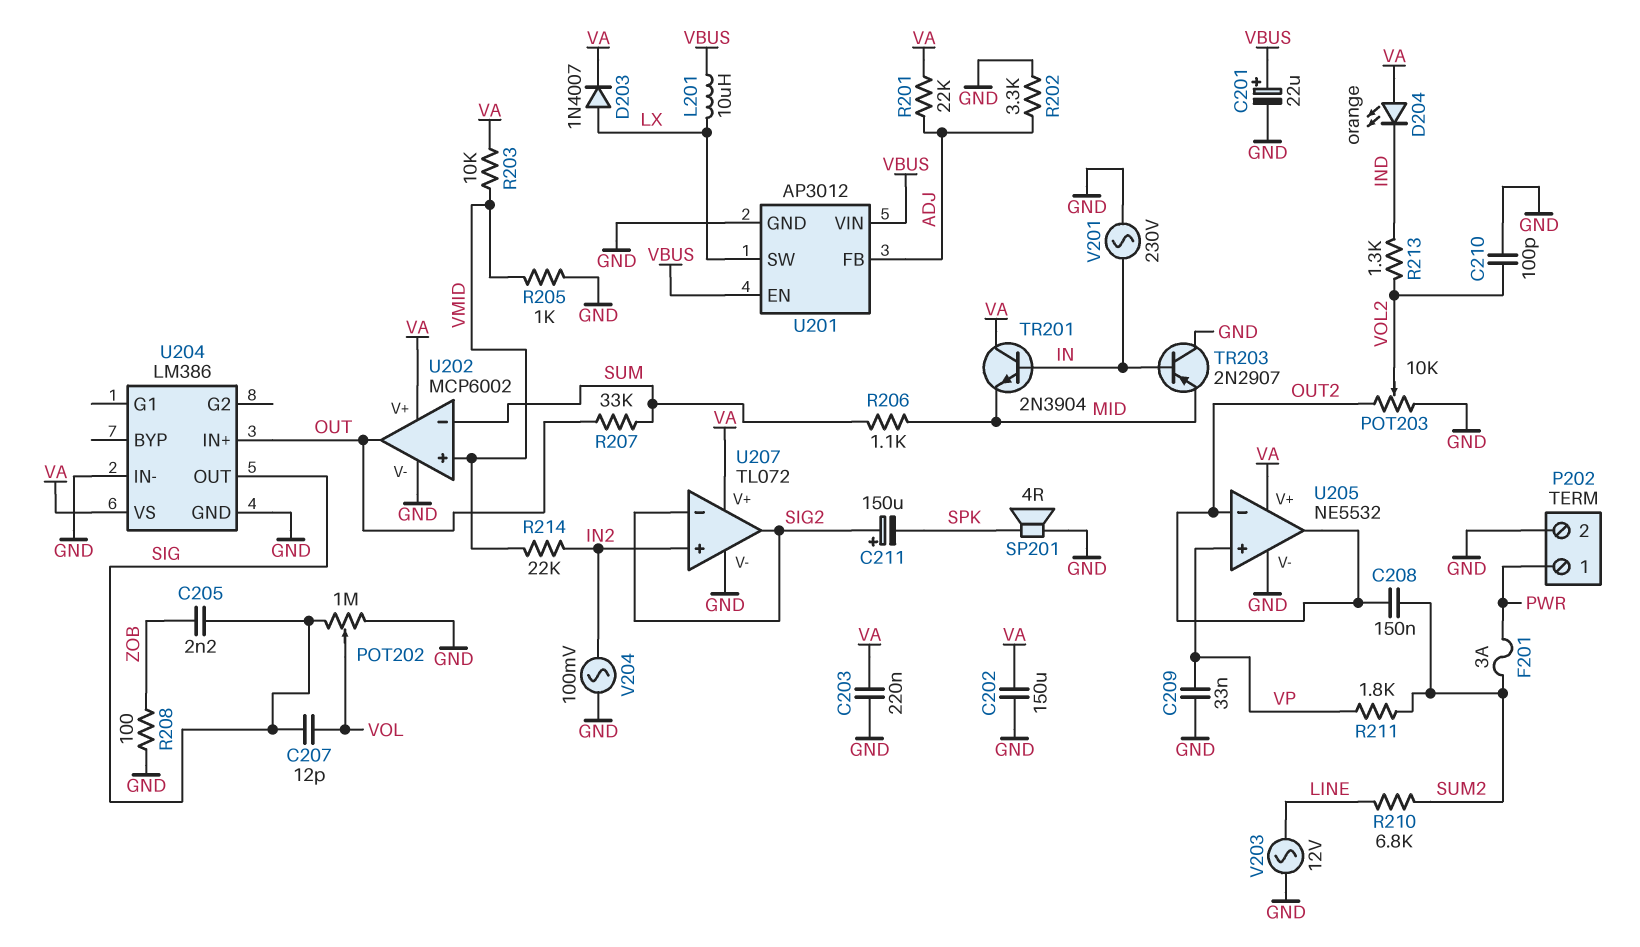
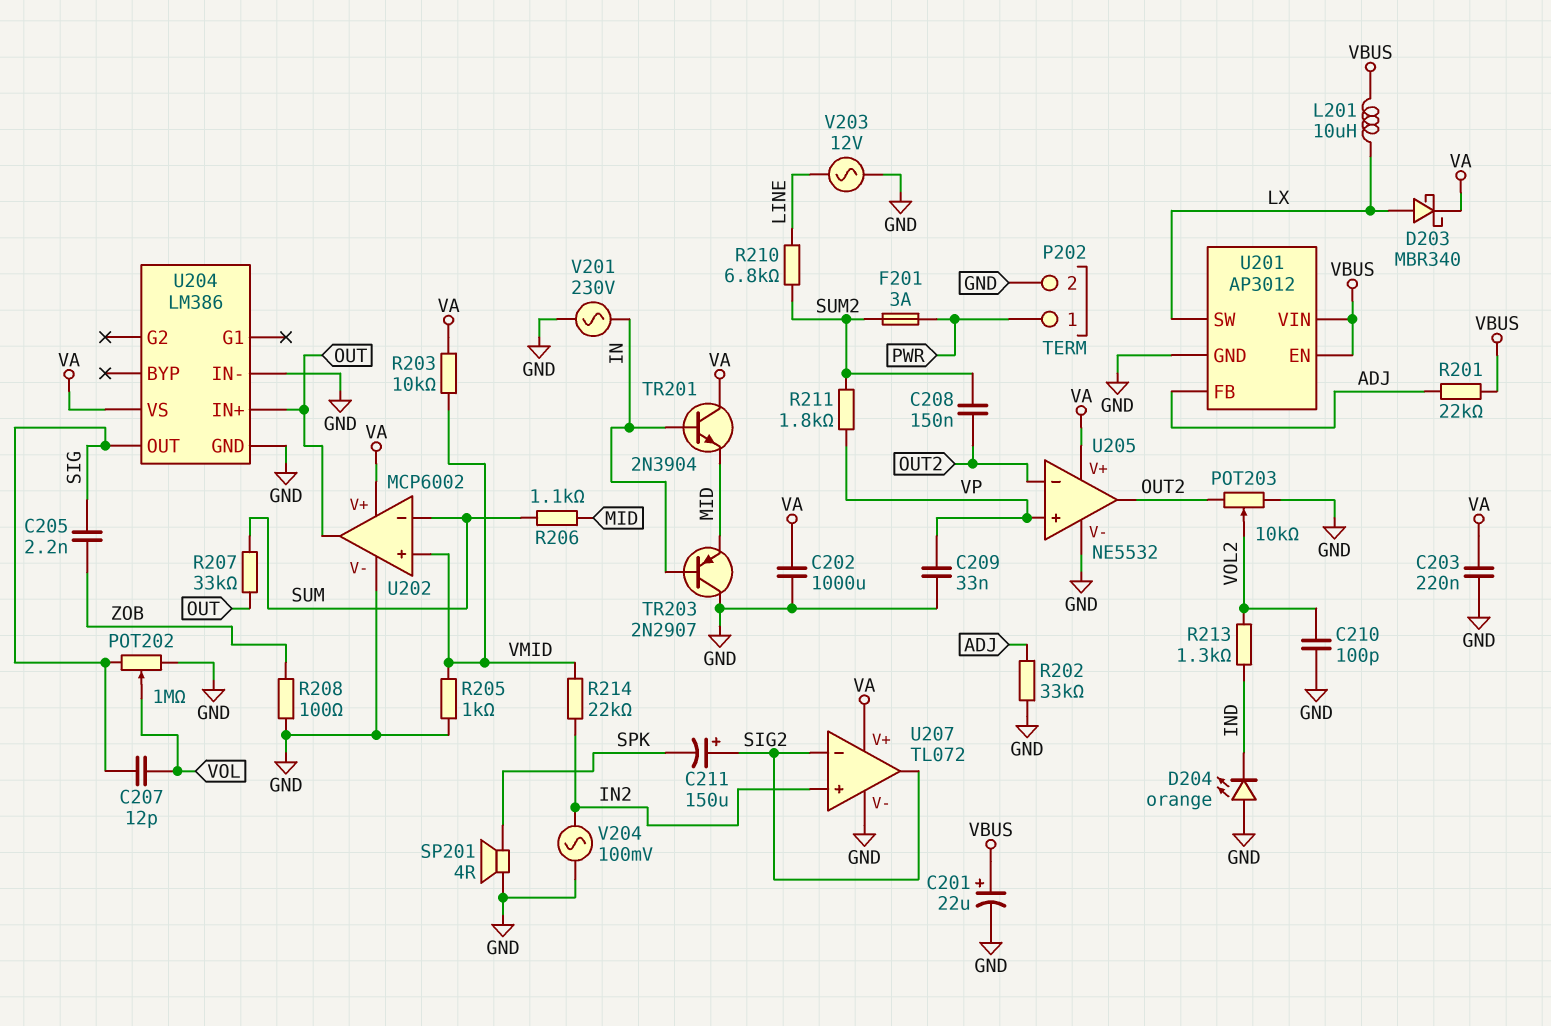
C202: 150uF (GND, VA) -> 1000uF (GND, VA)
D203: diode 1N4007 (A LX, K VA) -> schottky MBR340 (A LX, K VA)
D204: LED orange (A VA, K IND) -> LED orange (A GND, K IND)
R201: 22k (ADJ, VA) -> 22k (ADJ, VBUS)
R202: 3.3k (ADJ, GND) -> 33k (ADJ, GND)

